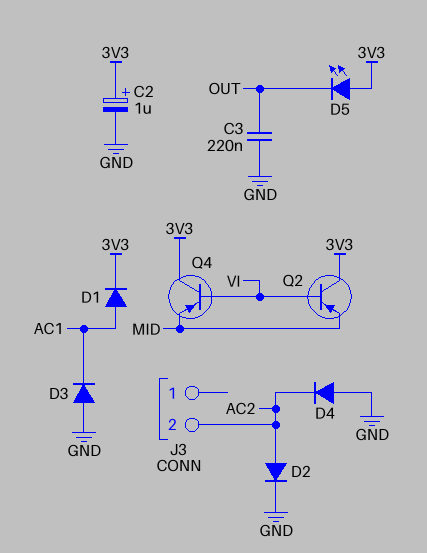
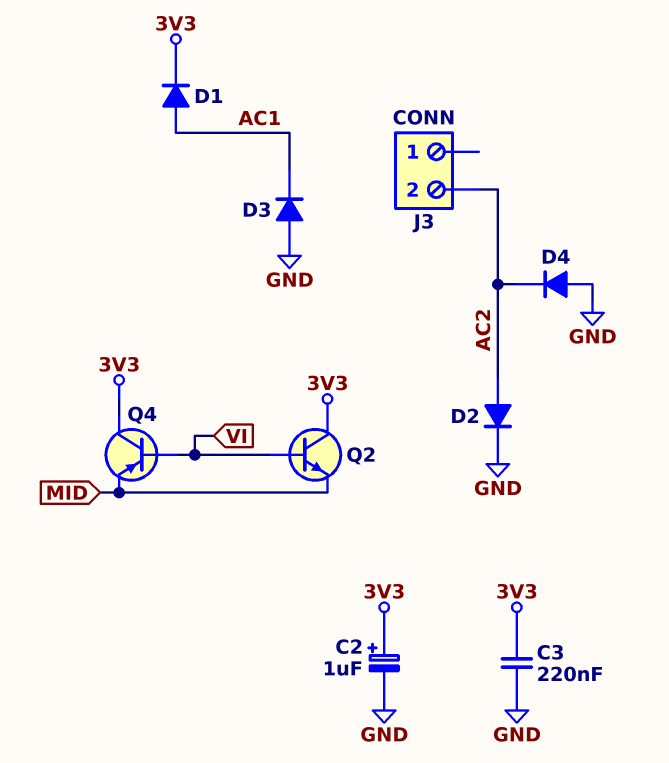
C3: 220nF (GND, OUT) -> 220nF (3V3, GND)
D5: LED (A 3V3, K OUT) -> none
Q2: PNP (B VI, C 3V3, E MID) -> NPN (B VI, C 3V3, E MID)

